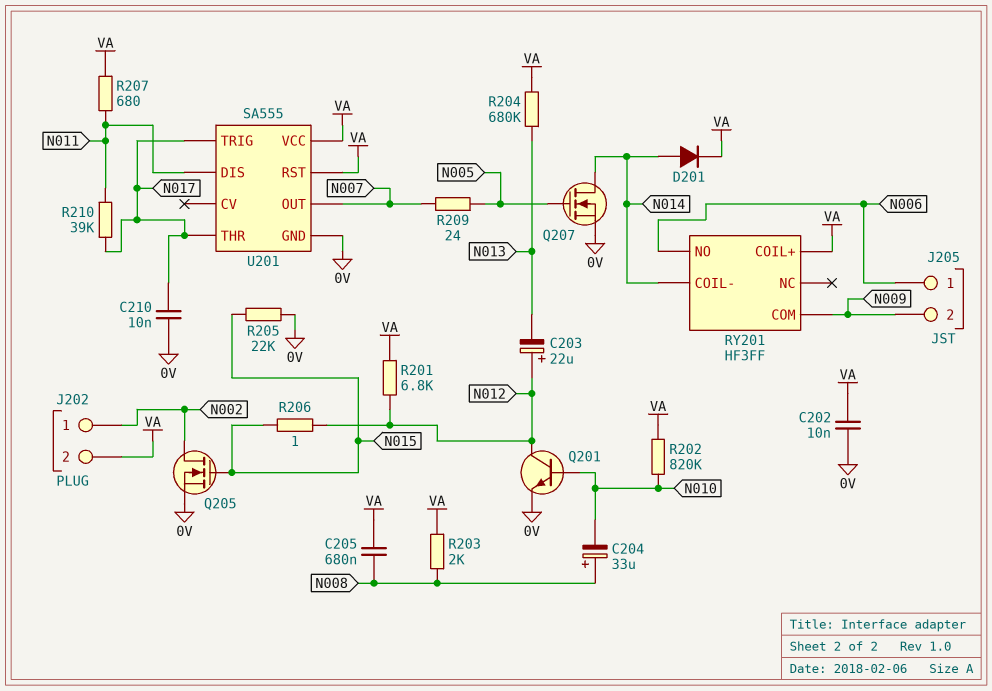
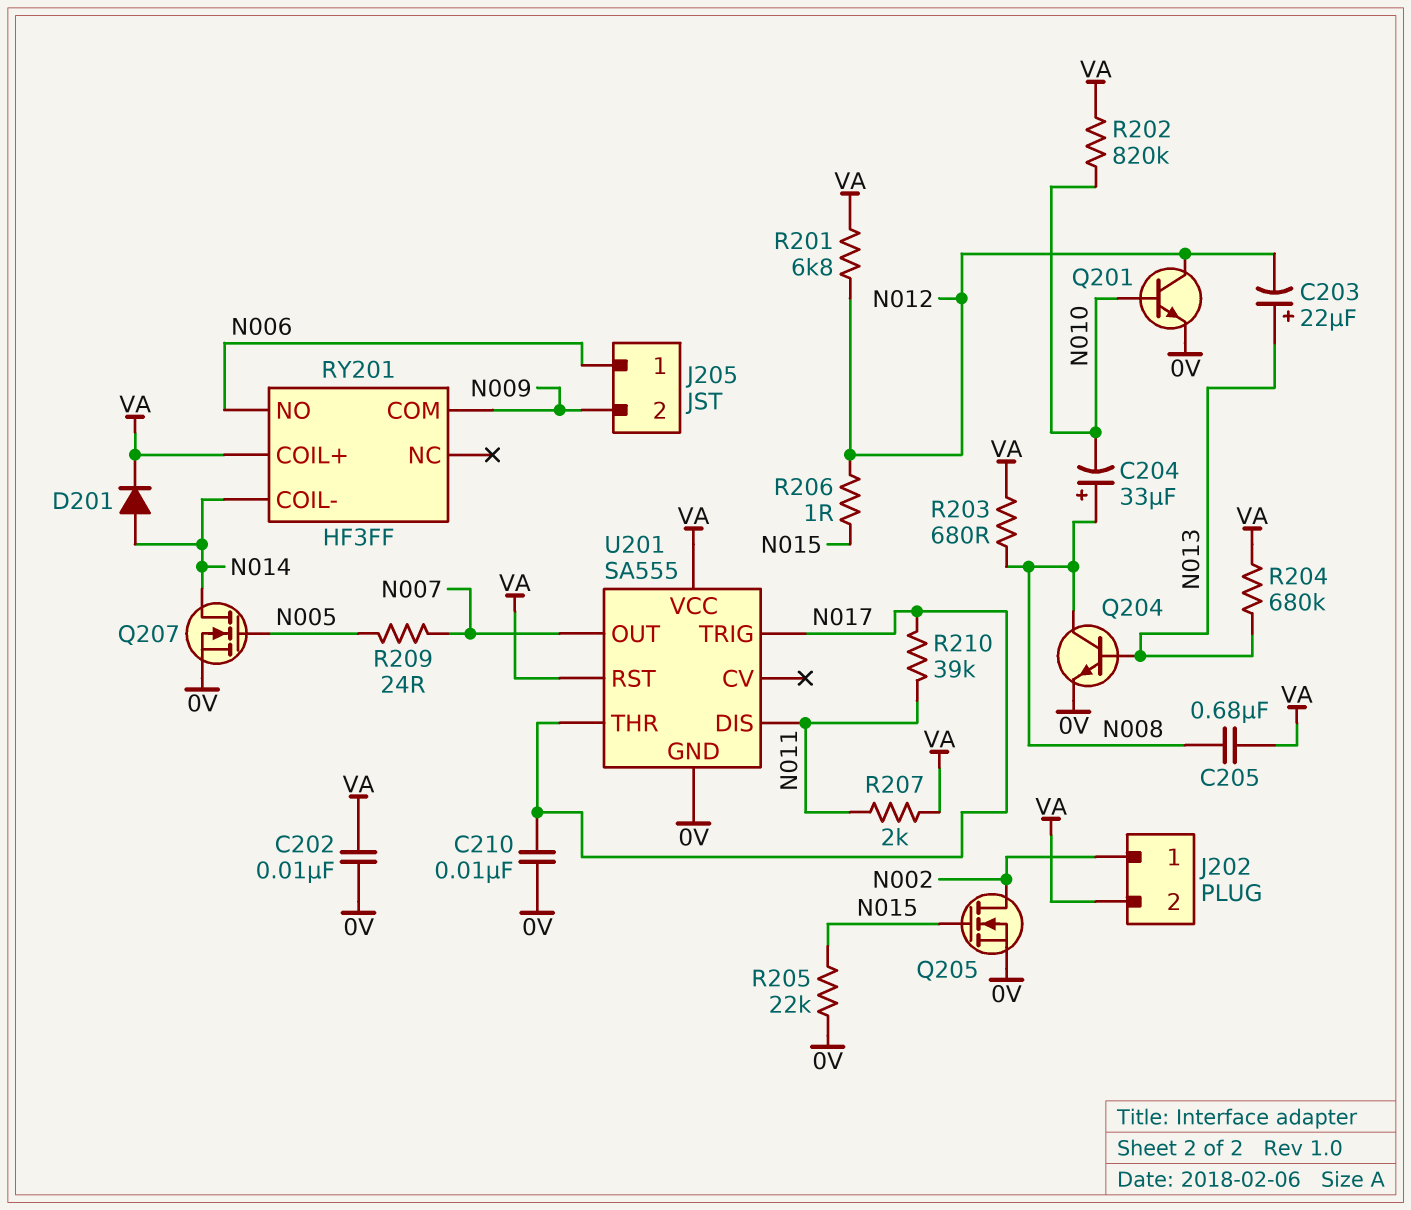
C203: 22uF (plus N012, minus N013) -> 22uF (plus N013, minus N012)
Q204: none -> NPN (B N013, C N008, E 0V)
R203: 2k (N008, VA) -> 680 (N008, VA)
R207: 680 (N011, VA) -> 2k (N011, VA)

